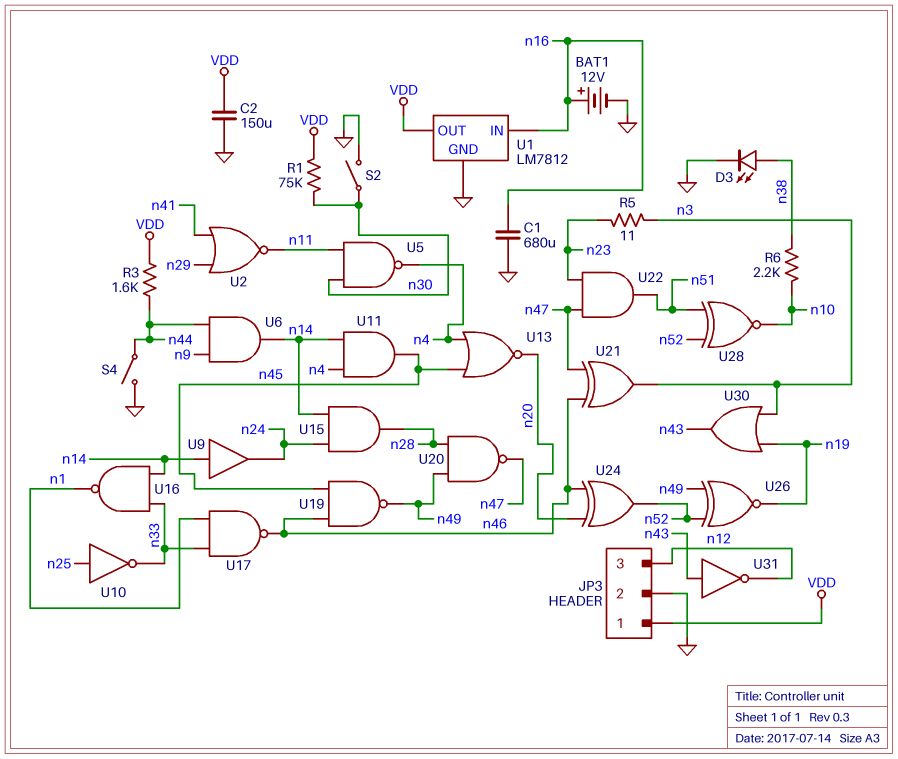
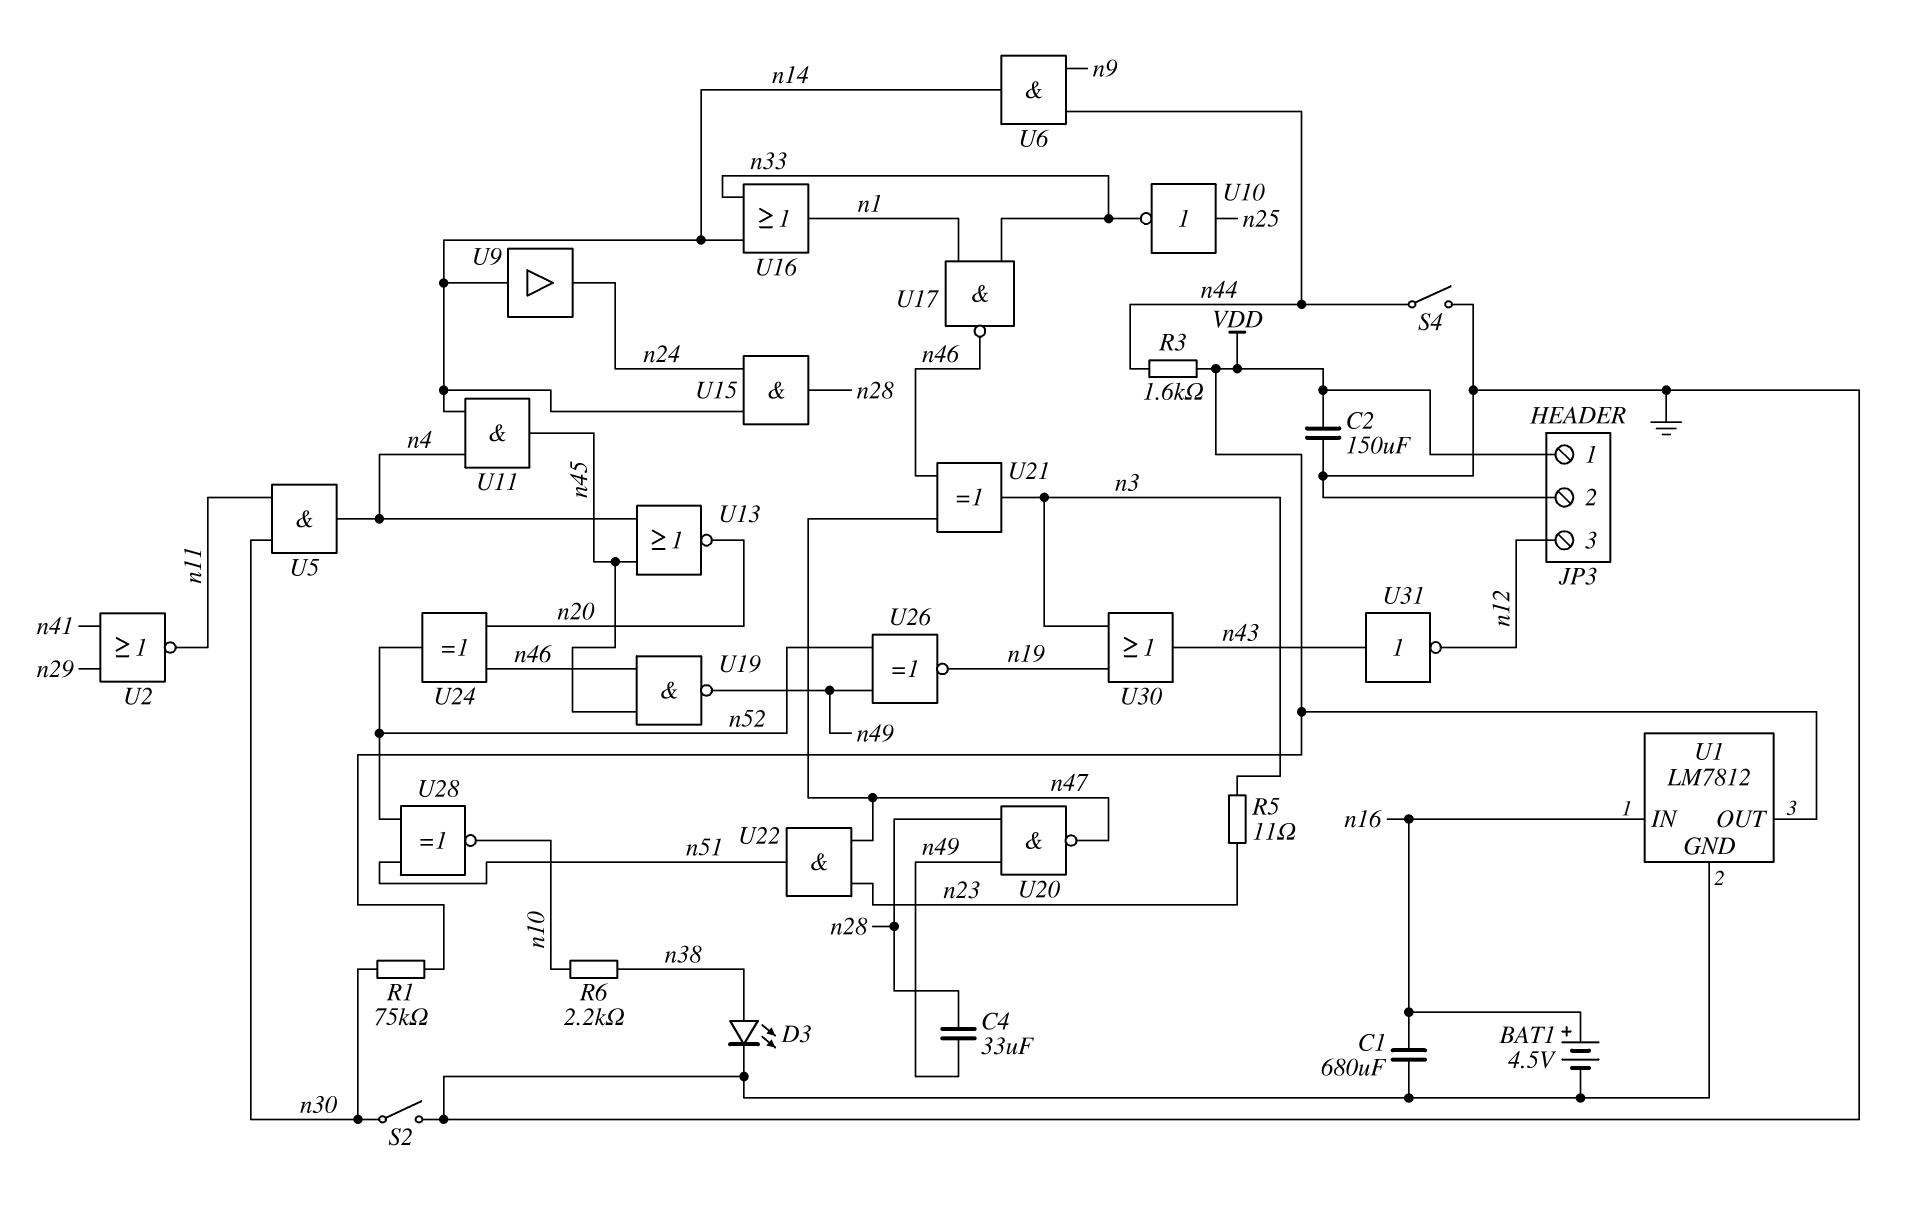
BAT1: 12V (plus n16, minus GND) -> 4.5V (plus n16, minus GND)
C4: none -> 33uF (n28, n49)
U5: NAND (in n11, in n30, out n4) -> AND (in n11, in n30, out n4)
U16: NAND (in n14, in n33, out n1) -> OR (in n14, in n33, out n1)

